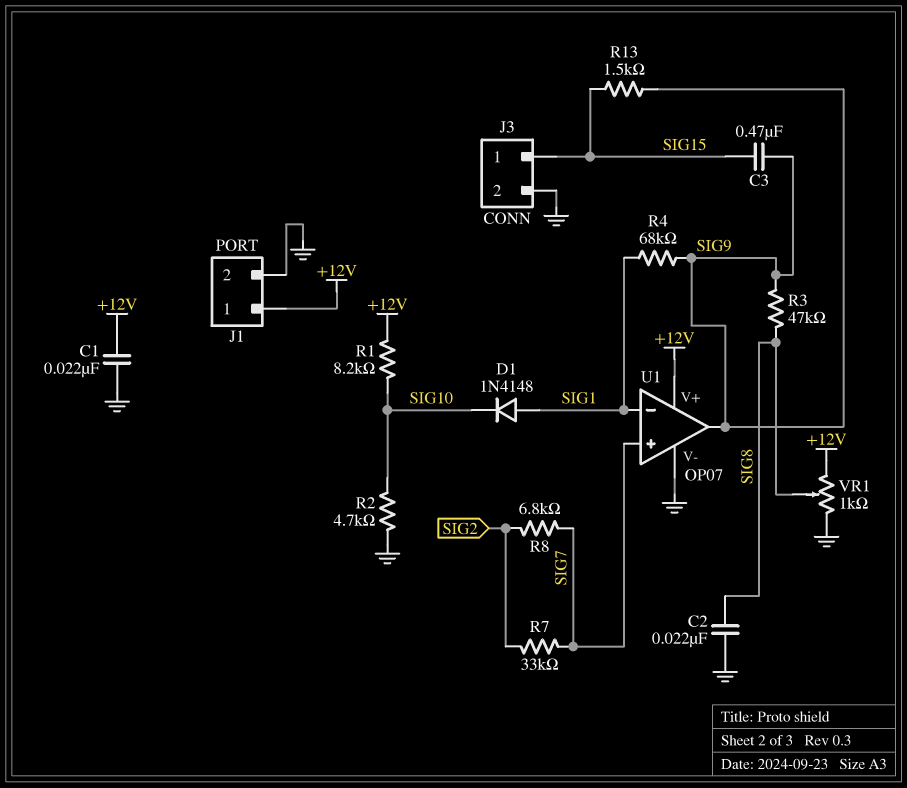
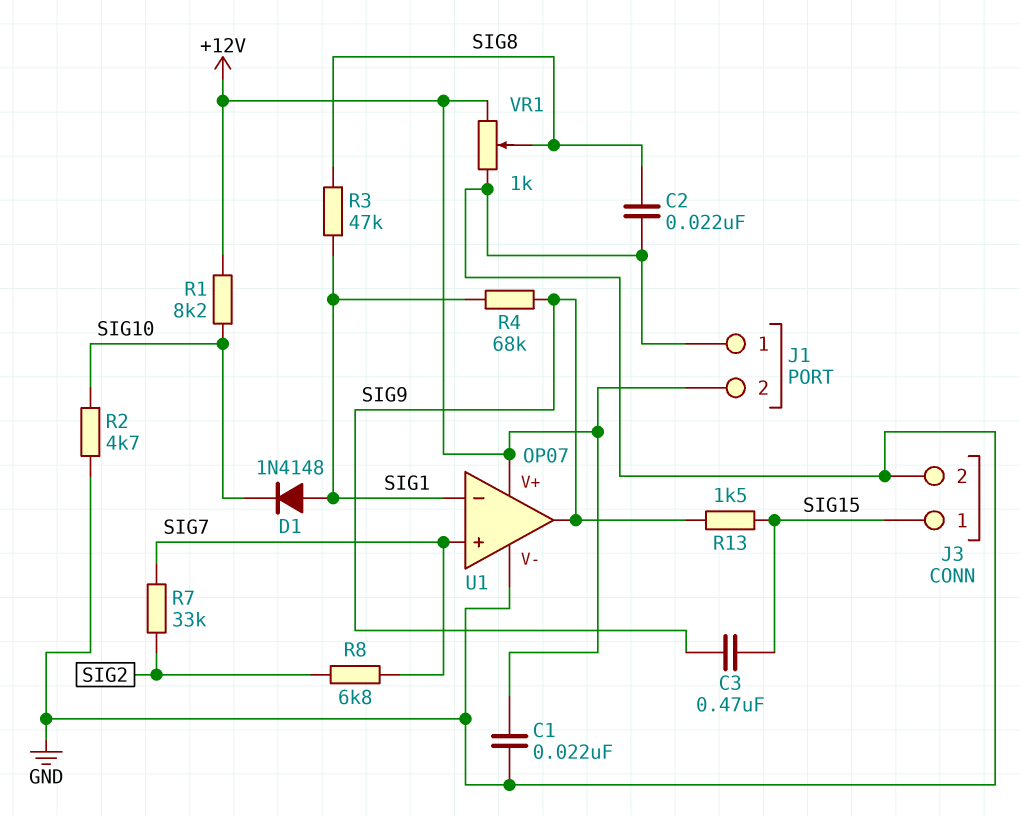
J1 pin 1: +12V -> GND
J1 pin 2: GND -> +12V
R3: 47k (SIG8, SIG9) -> 47k (SIG1, SIG8)

